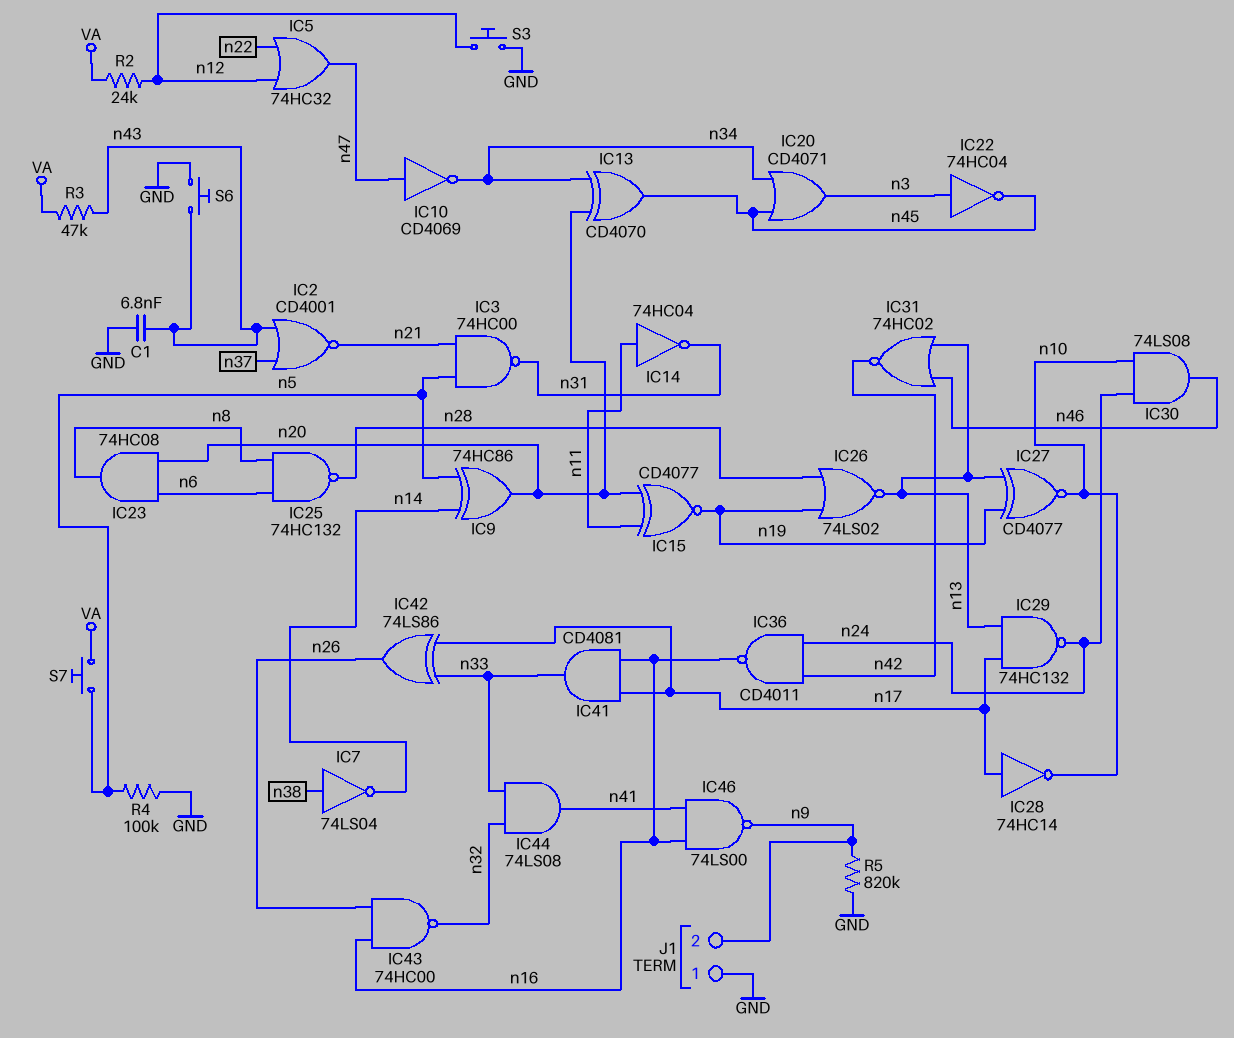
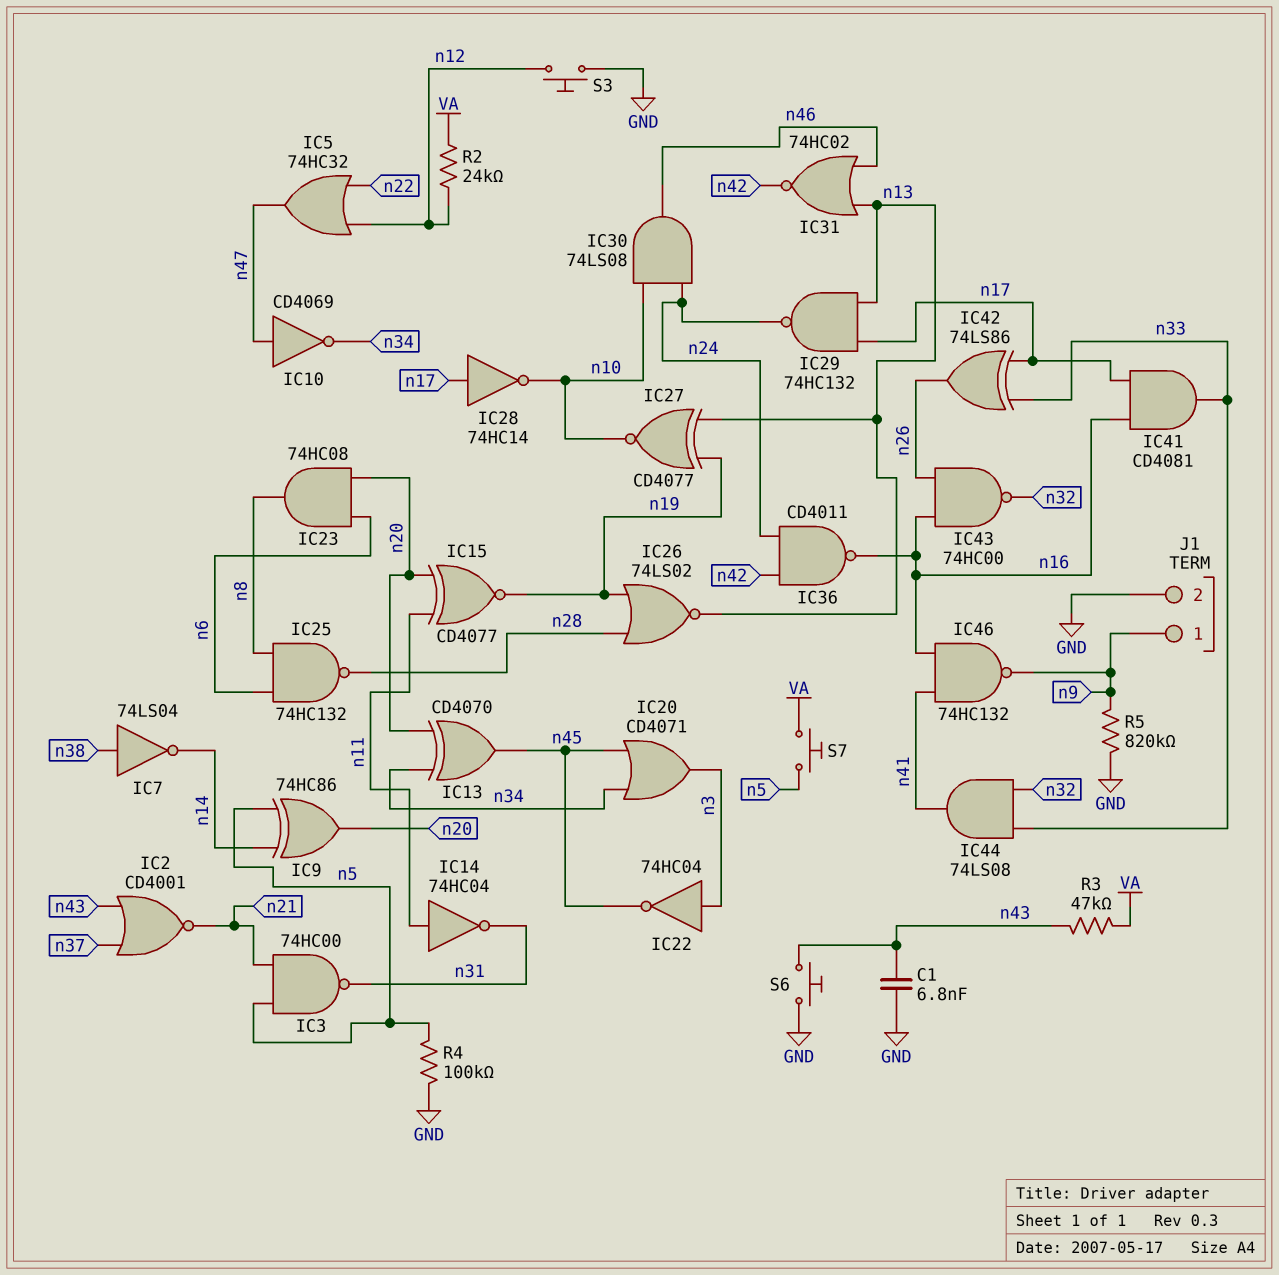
IC46: NAND 74LS00 (in n16, in n41, out n9) -> NAND 74HC132 (in n16, in n41, out n9)
J1 pin 1: GND -> n9
J1 pin 2: n9 -> GND

